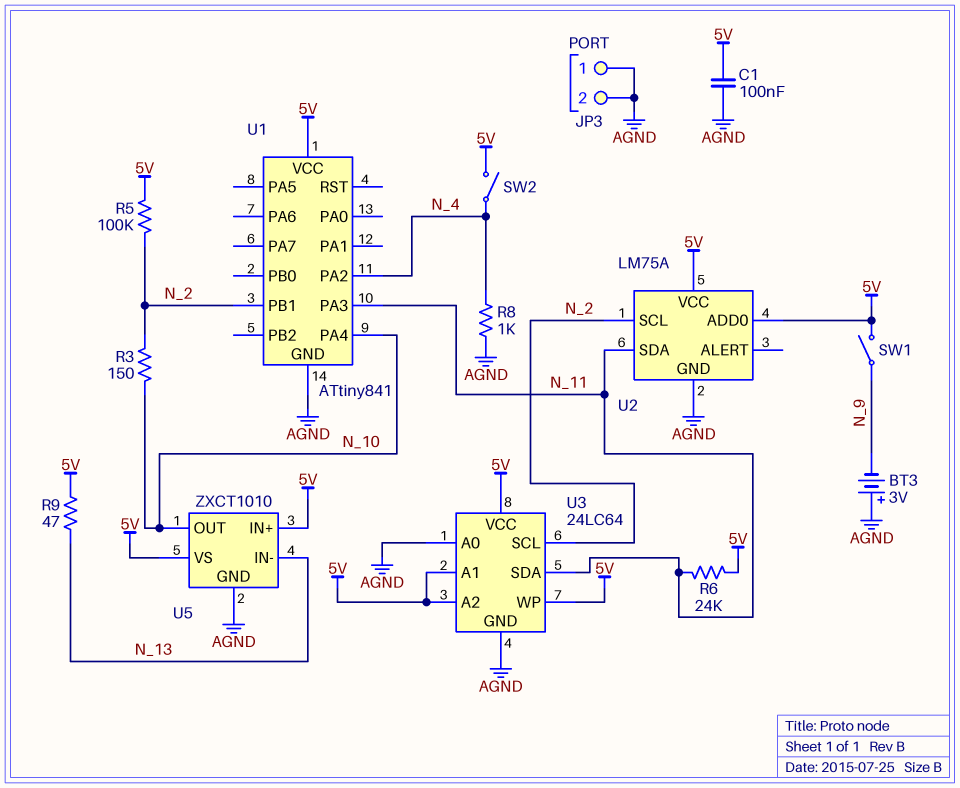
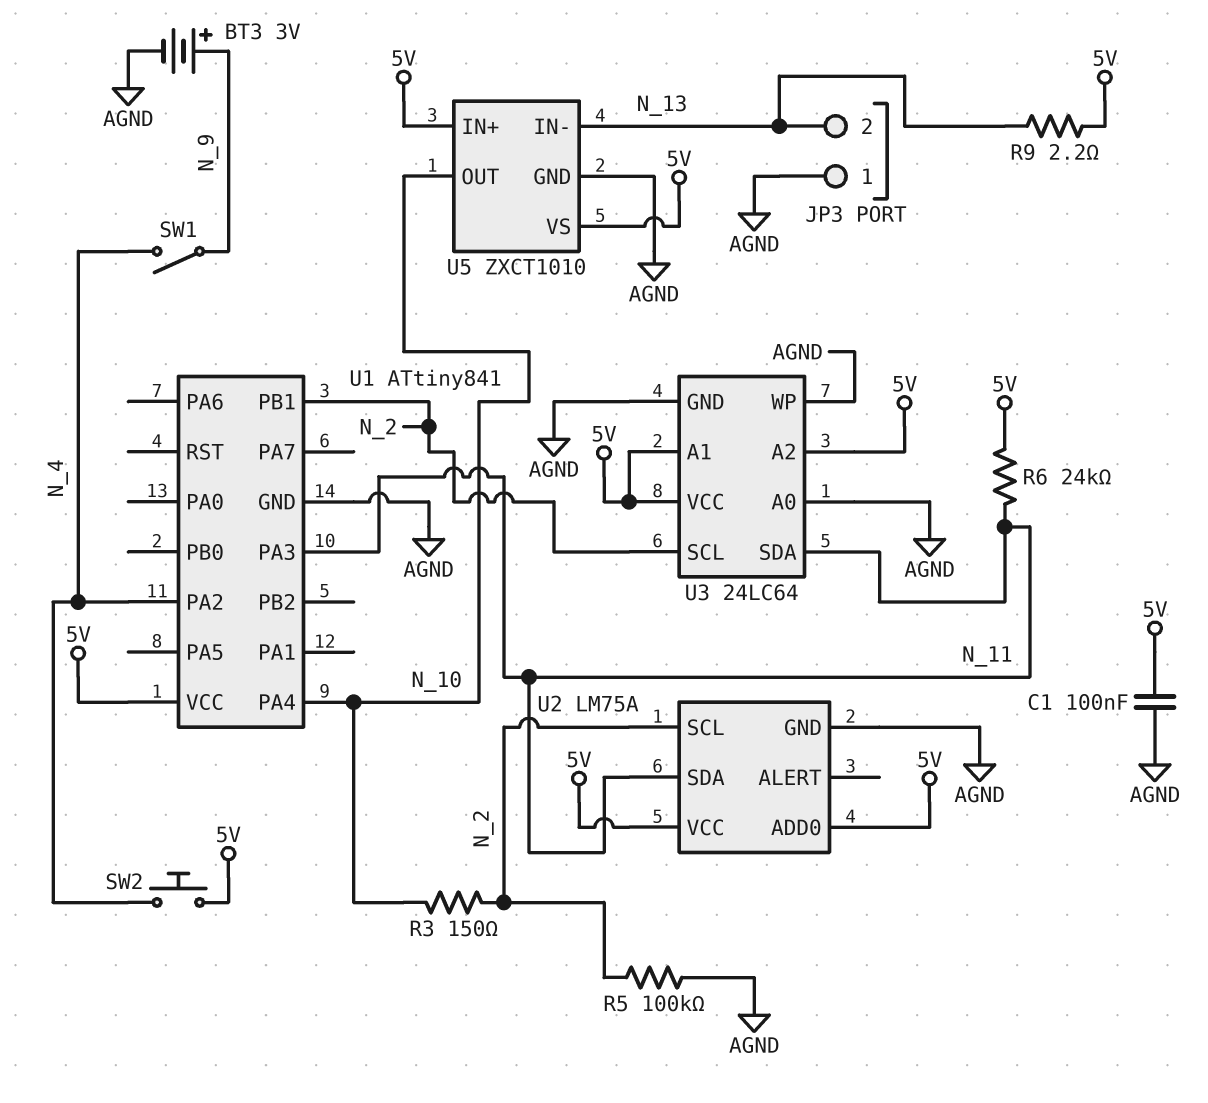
BT3: 3V (plus AGND, minus N_9) -> 3V (plus N_9, minus AGND)
JP3 pin 2: AGND -> N_13
R5: 100k (5V, N_2) -> 100k (AGND, N_2)
R8: 1k (AGND, N_4) -> none
R9: 47 (5V, N_13) -> 2.2 (5V, N_13)
SW1: switch (5V, N_9) -> switch (N_4, N_9)
SW2: switch (5V, N_4) -> button (5V, N_4)
U3 pin WP: 5V -> AGND

